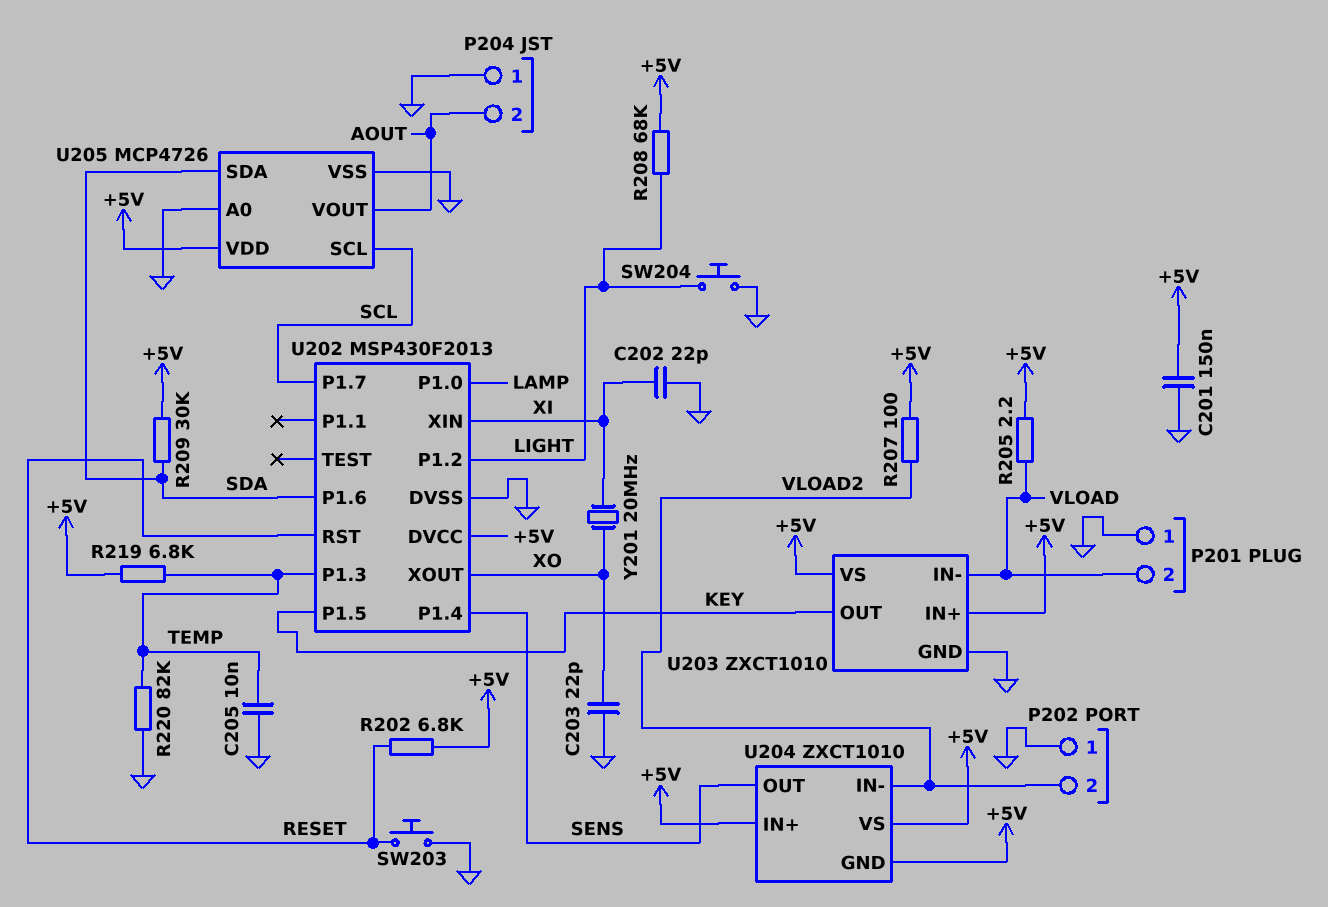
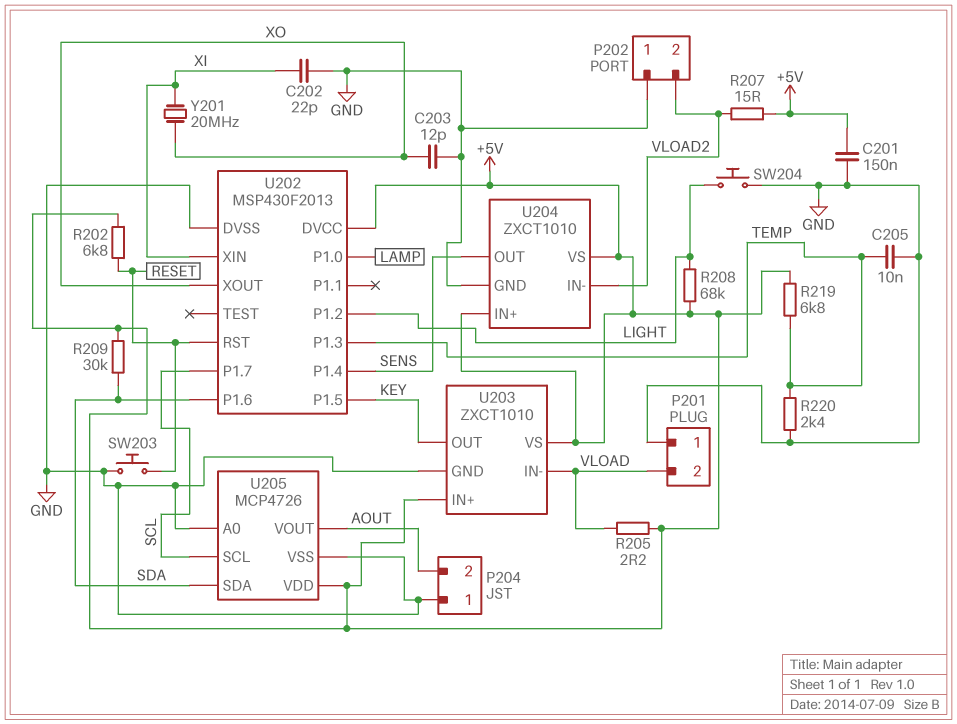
C203: 22pF (GND, XO) -> 12pF (GND, XO)
R207: 100 (+5V, VLOAD2) -> 15 (+5V, VLOAD2)
R220: 82k (GND, TEMP) -> 2.4k (GND, TEMP)
U204 pin GND: +5V -> GND

